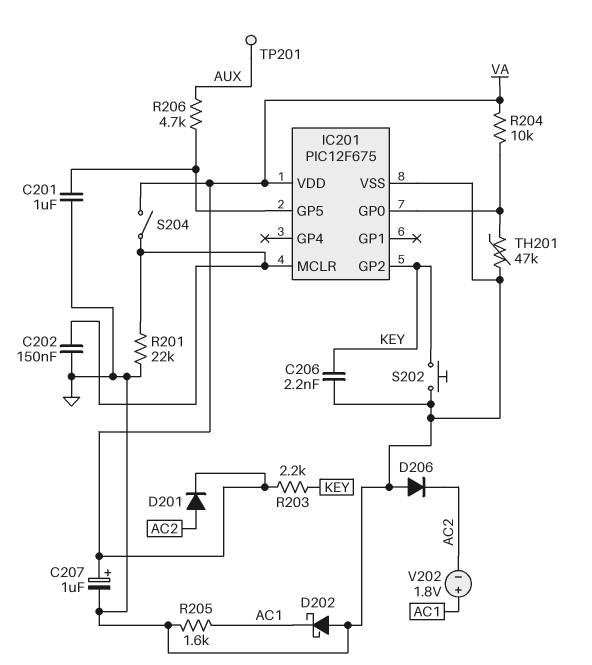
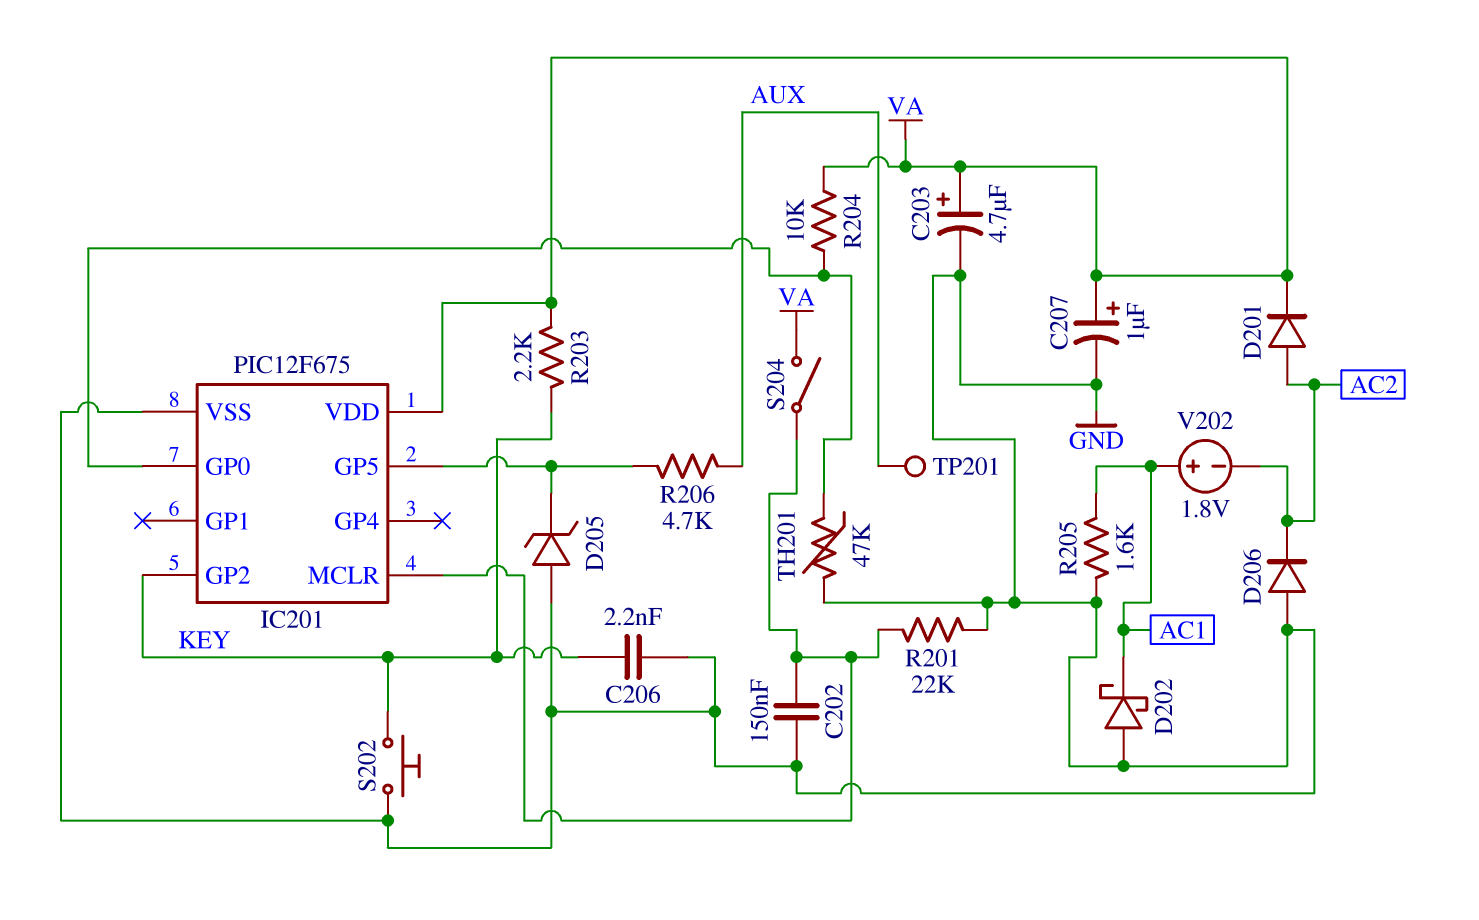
C201: 1uF (GND, IC201/GP5) -> none
C203: none -> 4.7uF (plus VA, minus GND)
D205: none -> zener (A GND, K IC201/GP5)

